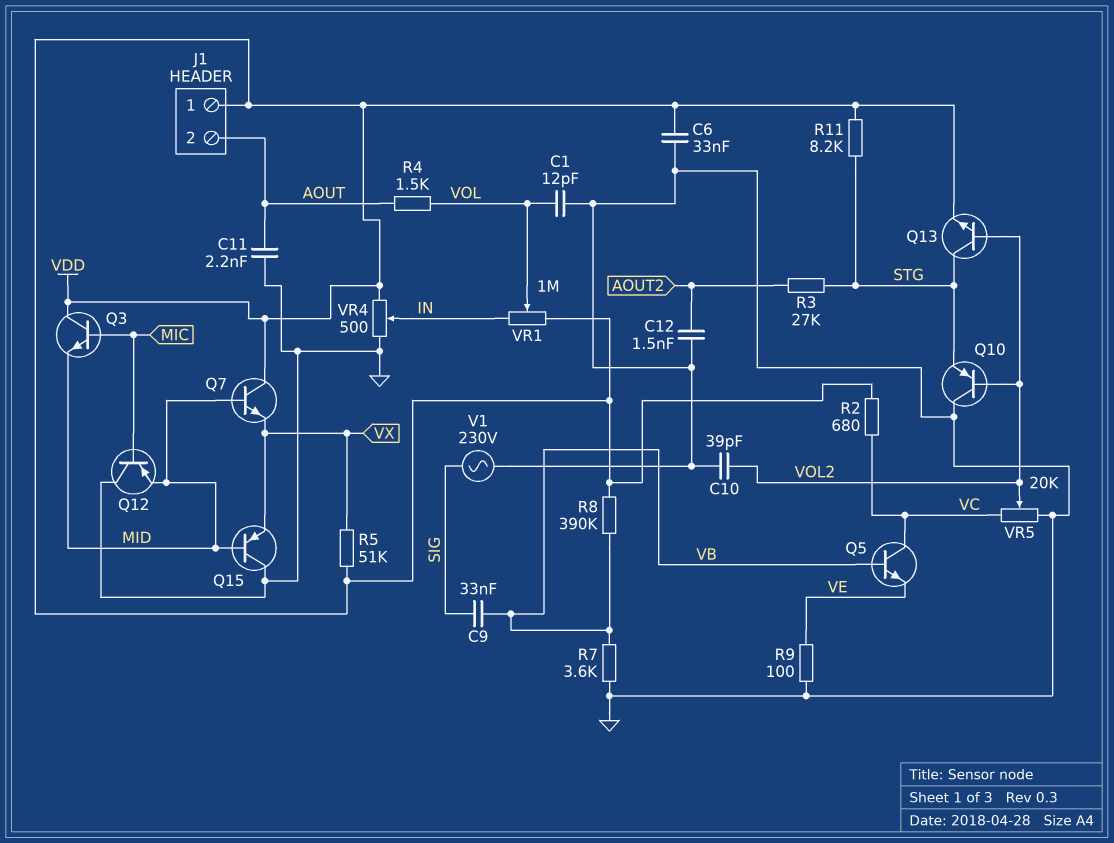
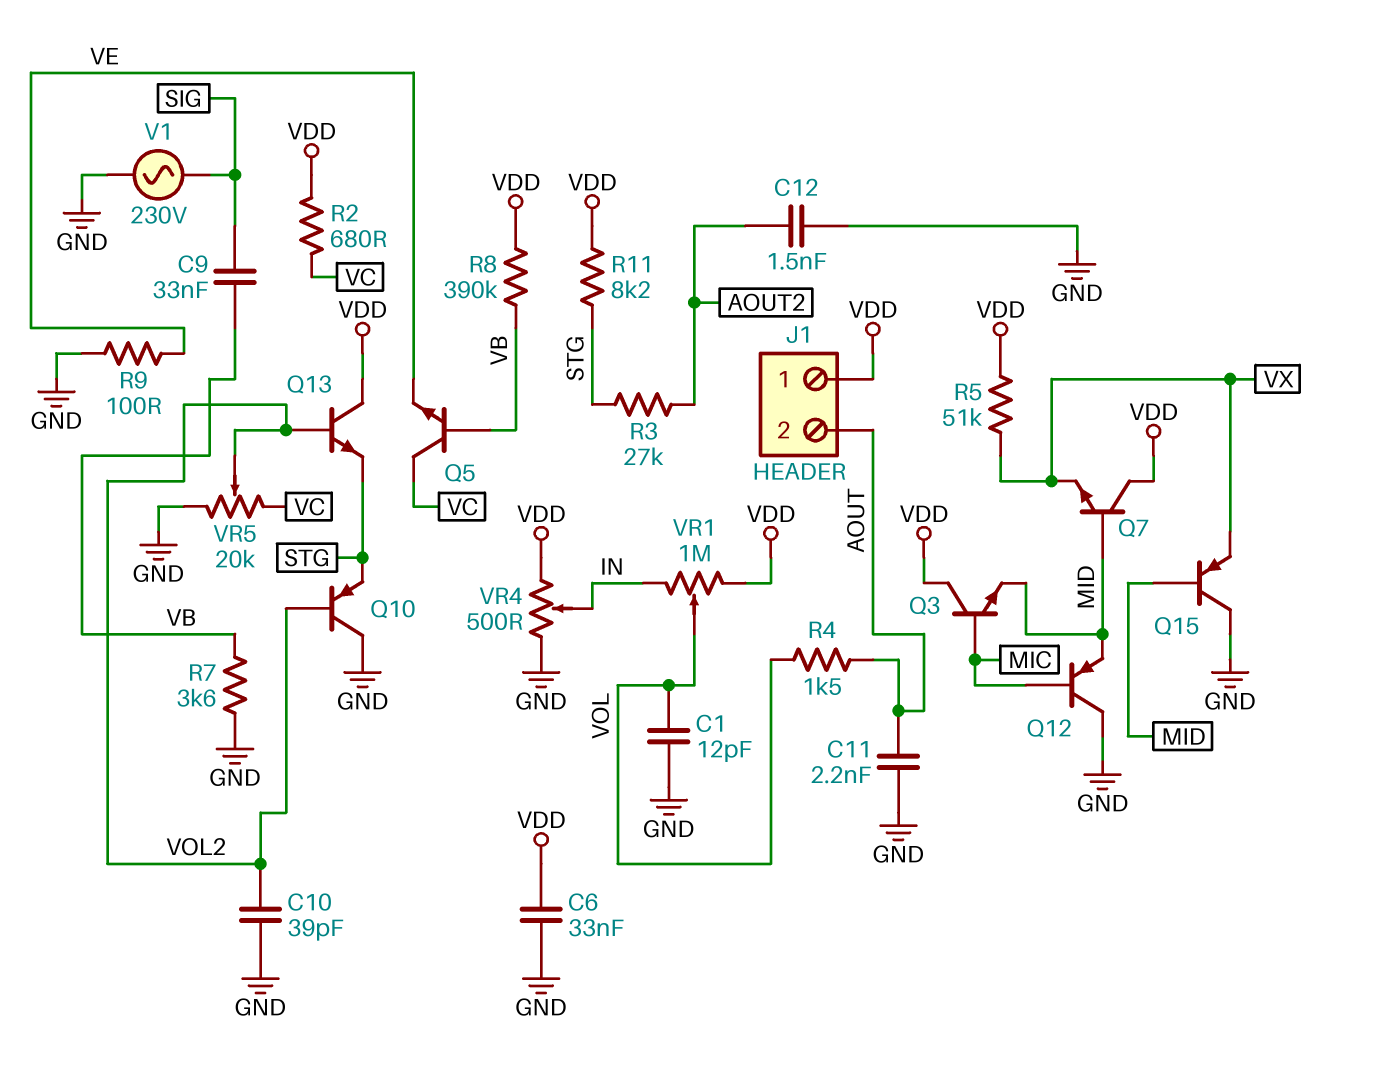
Q13: NPN (B VOL2, C STG, E VDD) -> NPN (B VOL2, C VDD, E STG)

